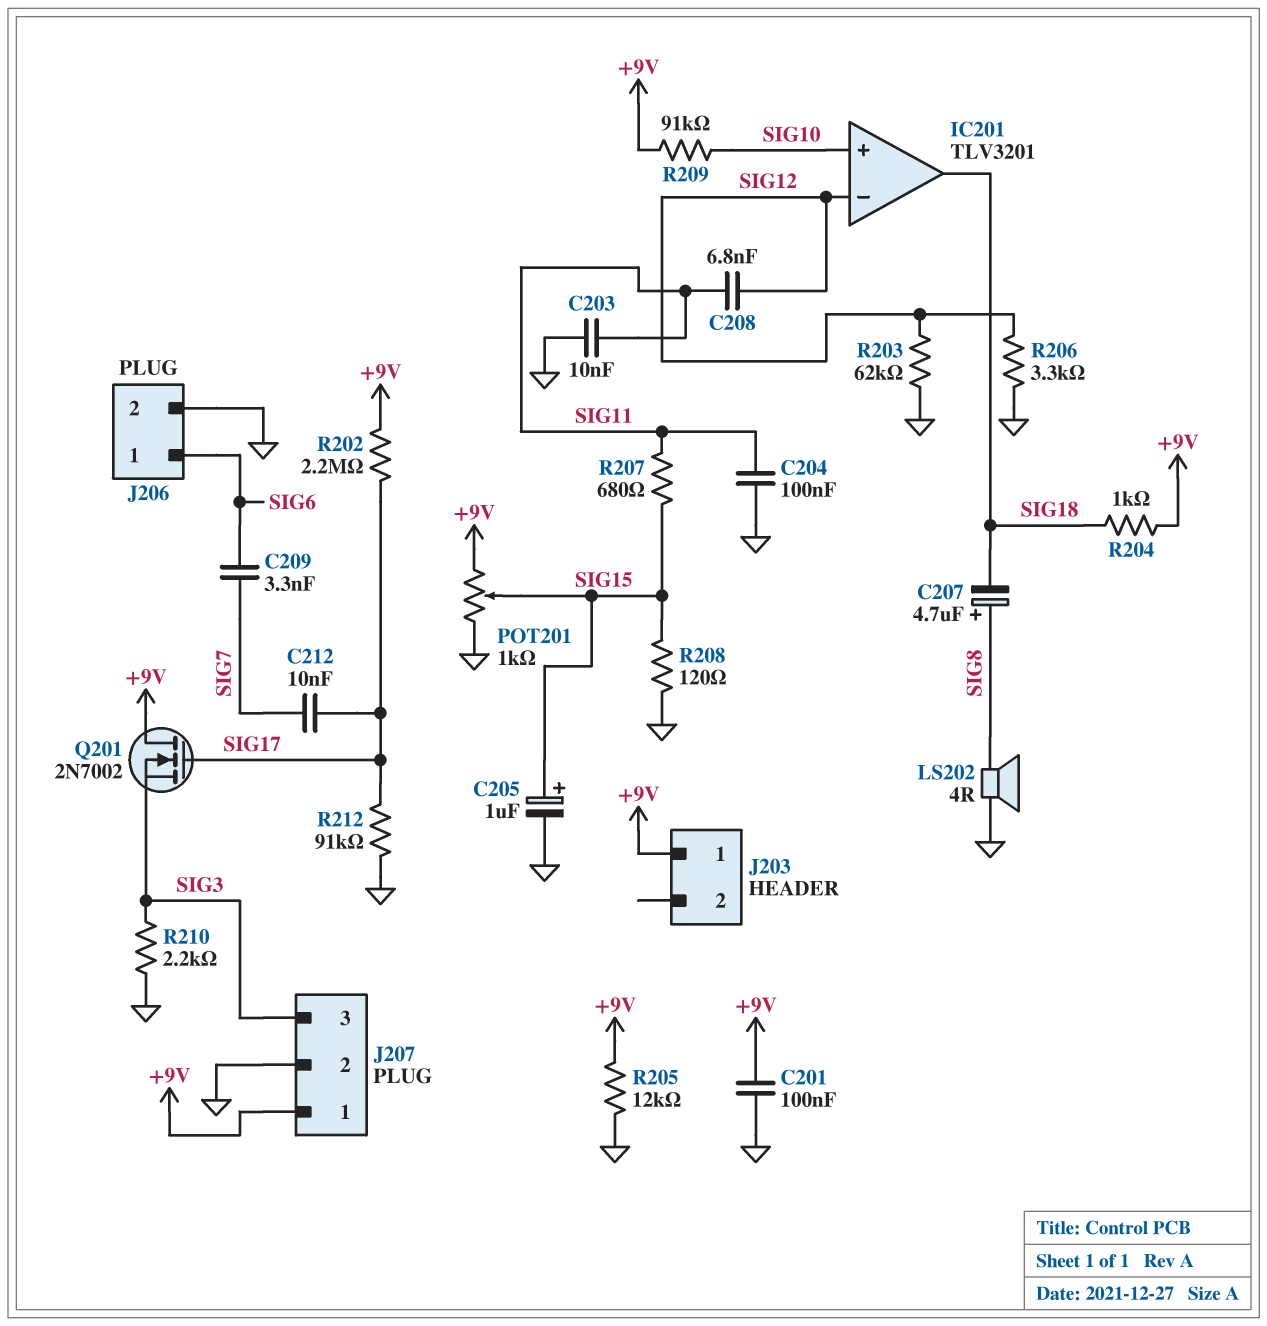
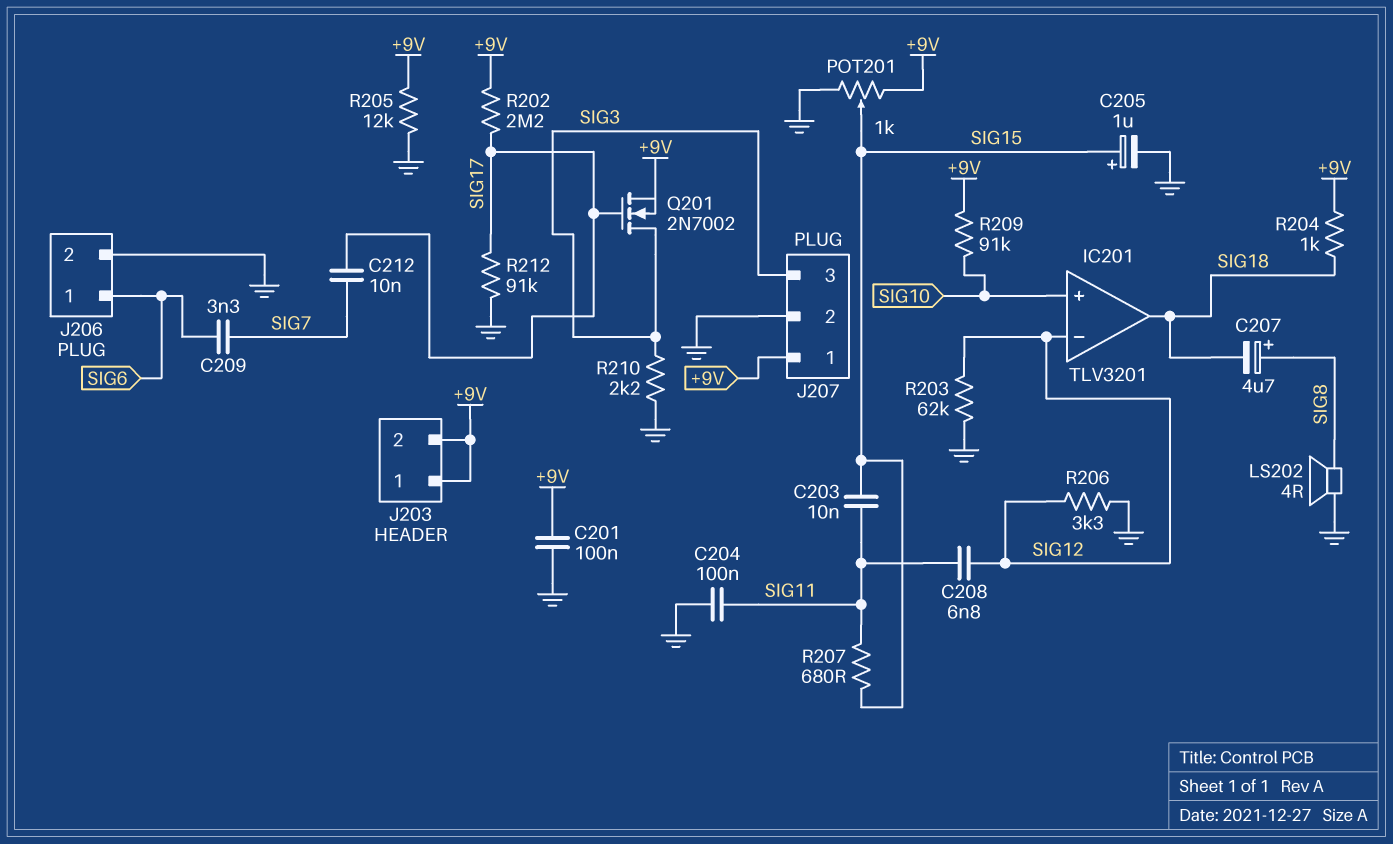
C203: 10nF (GND, SIG11) -> 10nF (SIG11, SIG15)
J203 pin 2: none -> +9V
Q201: NMOS 2N7002 (G SIG17, D +9V, S SIG3) -> NMOS 2N7002 (G SIG17, D SIG3, S +9V)
R208: 120 (GND, SIG15) -> none

